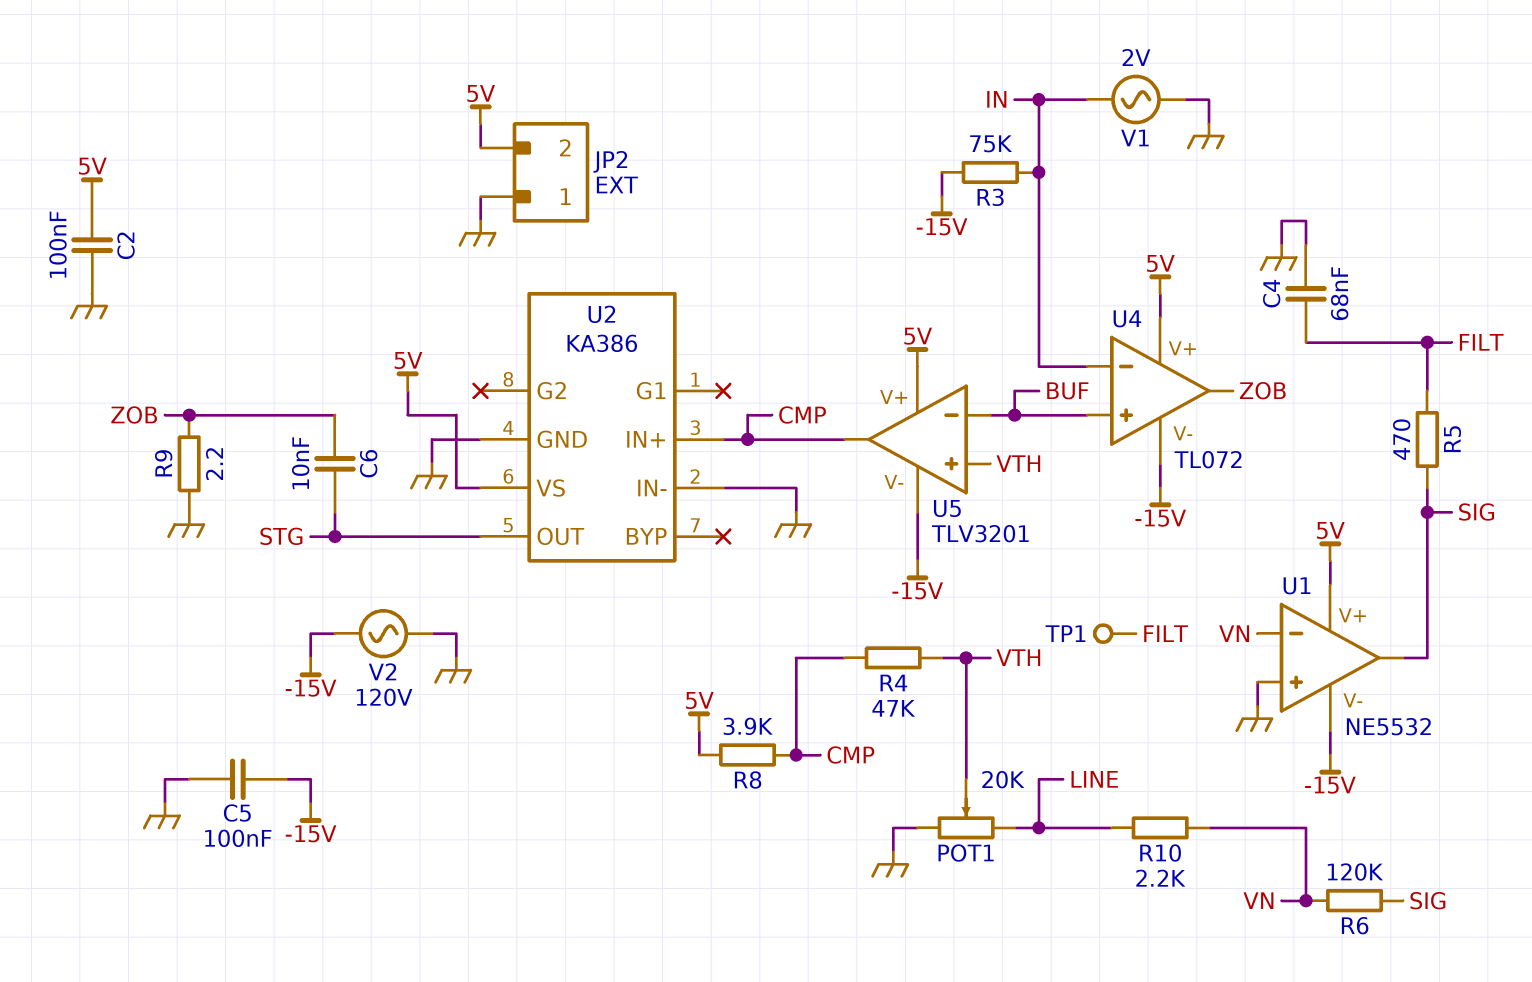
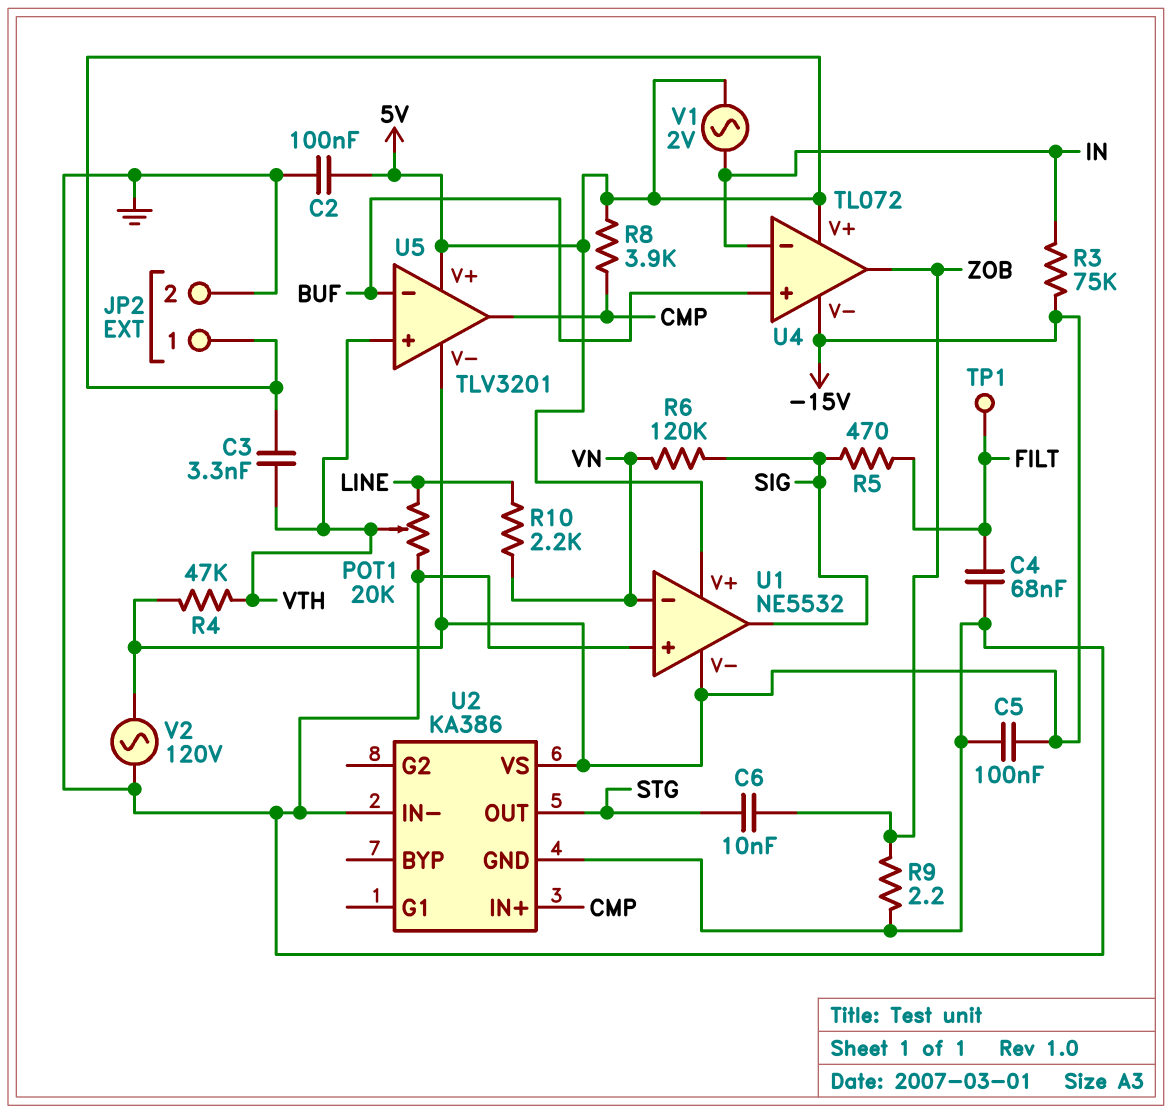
C3: none -> 3.3nF (5V, VTH)
JP2 pin 1: GND -> 5V
JP2 pin 2: 5V -> GND
R4: 47k (CMP, VTH) -> 47k (-15V, VTH)
U2 pin VS: 5V -> -15V
V1: AC 2V (GND, IN) -> AC 2V (5V, IN)

